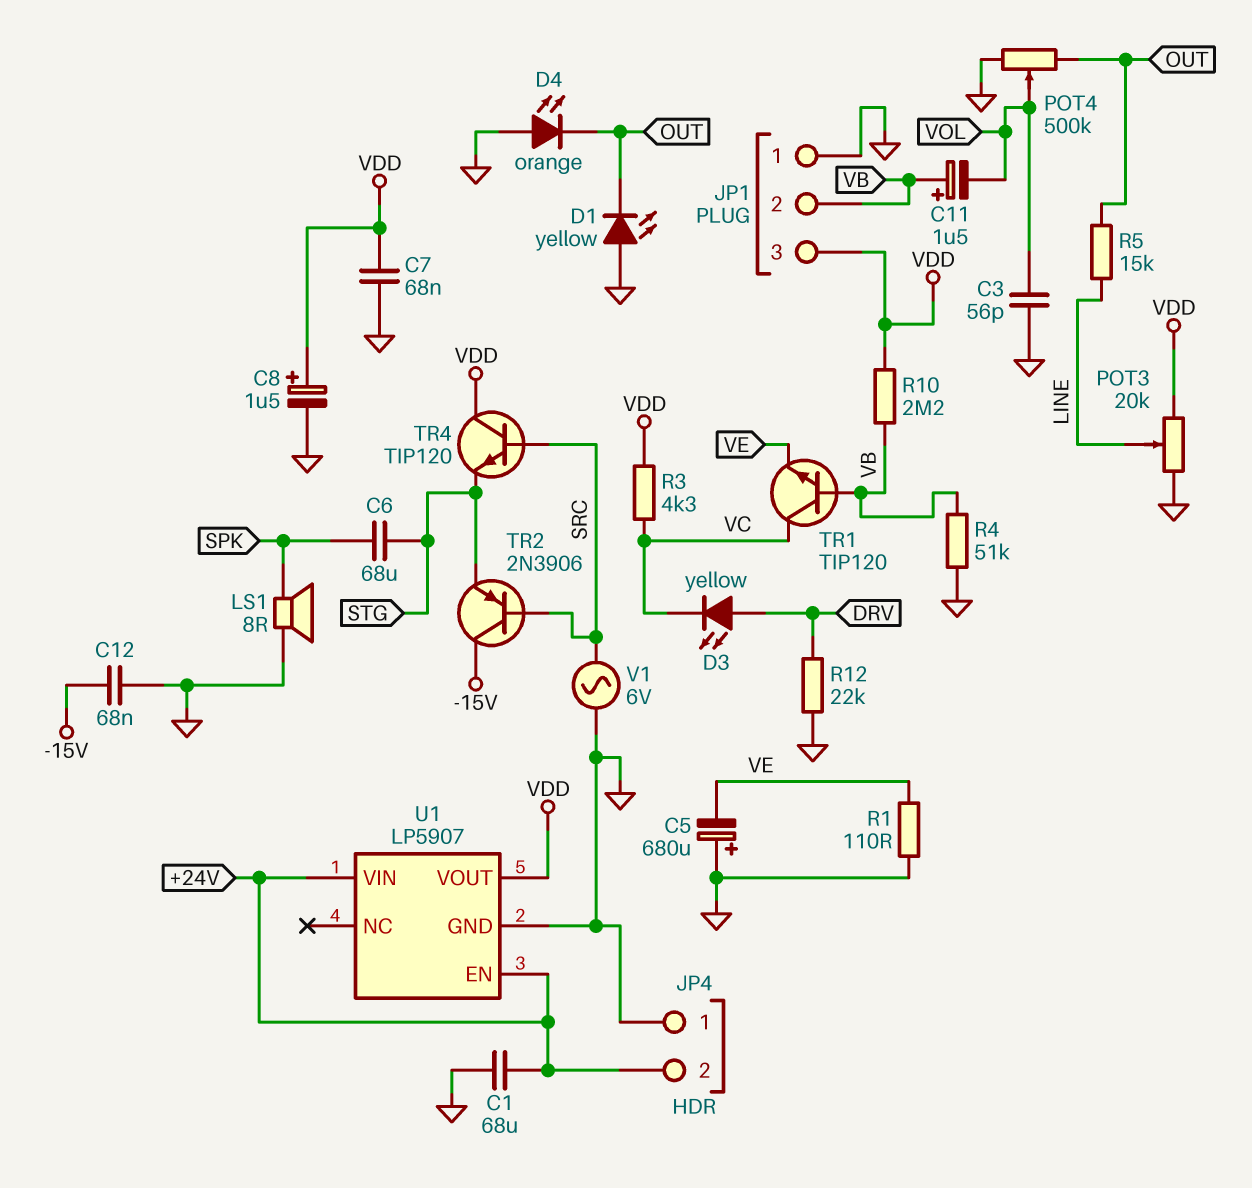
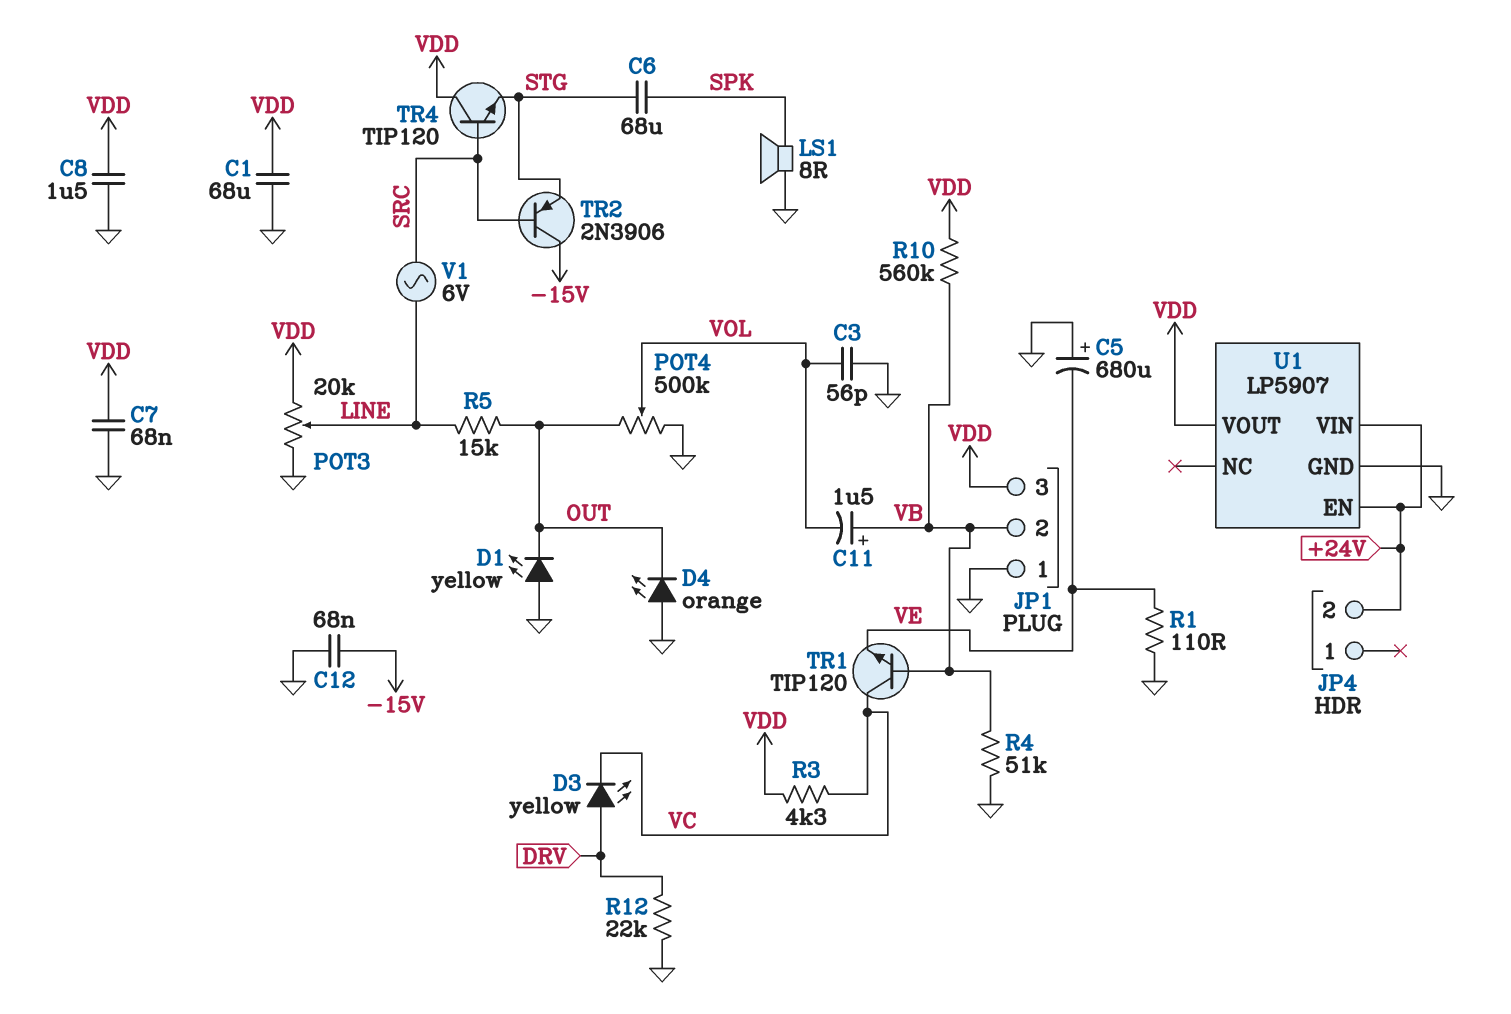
C1: 68uF (+24V, GND) -> 68uF (GND, VDD)
C8: 1.5uF (plus VDD, minus GND) -> 1.5uF (GND, VDD)
JP4 pin 1: GND -> none
R10: 2.2M (VB, VDD) -> 560k (VB, VDD)
V1: AC 6V (GND, SRC) -> AC 6V (LINE, SRC)

